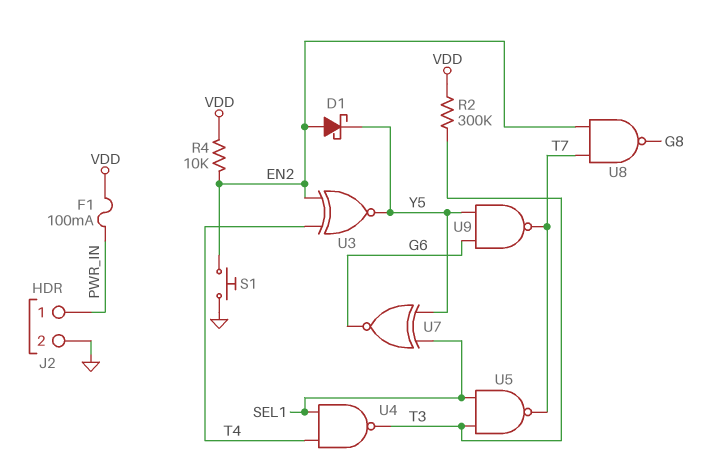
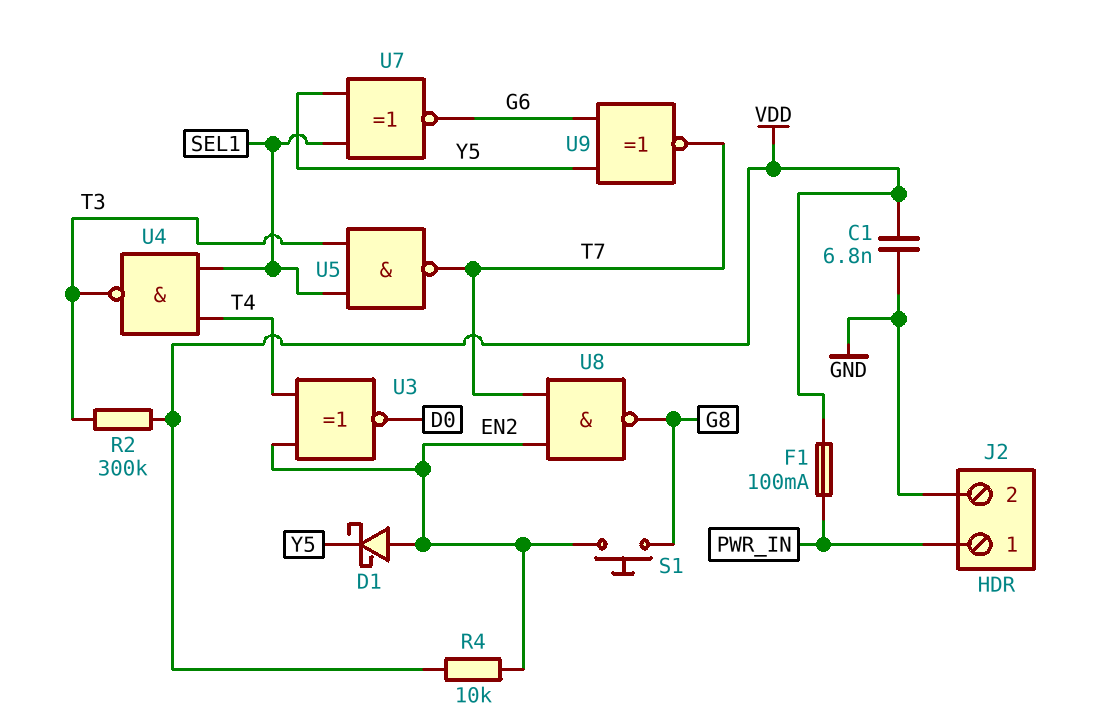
C1: none -> 6.8nF (GND, VDD)
S1: button (EN2, GND) -> button (EN2, G8)
U3: XNOR (in EN2, in T4, out Y5) -> XNOR (in EN2, in T4, out D0)
U9: NAND (in G6, in Y5, out T7) -> XNOR (in G6, in Y5, out T7)

